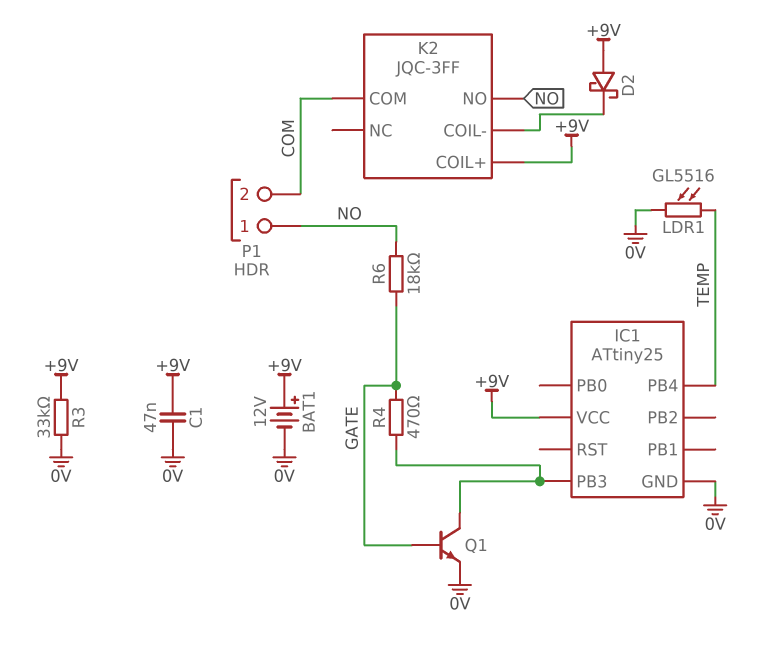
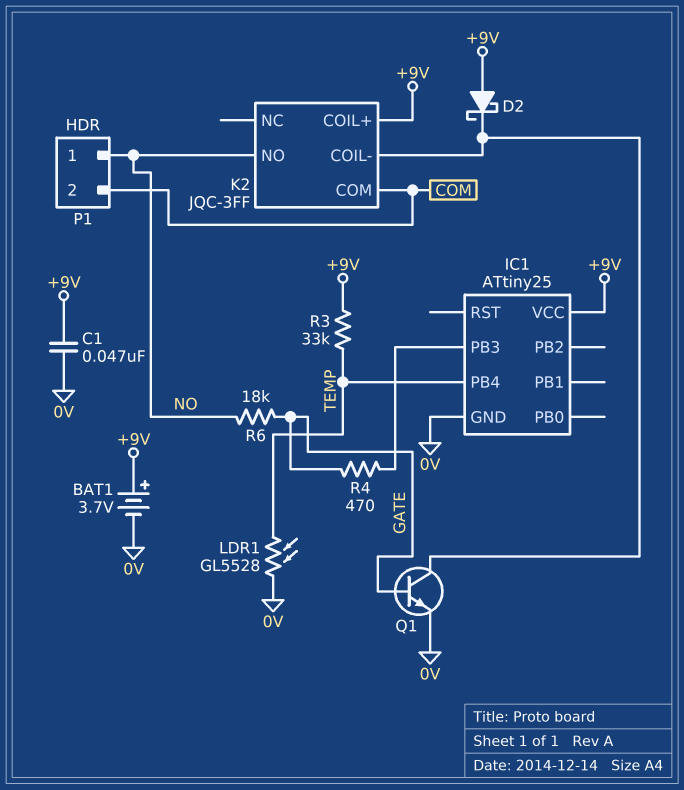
BAT1: 12V (plus +9V, minus 0V) -> 3.7V (plus +9V, minus 0V)
LDR1: GL5516 (0V, TEMP) -> GL5528 (0V, TEMP)
Q1: NPN (B GATE, C IC1/PB3, E 0V) -> NPN (B GATE, C K2/COIL-, E 0V)
R3: 33k (+9V, 0V) -> 33k (+9V, TEMP)

